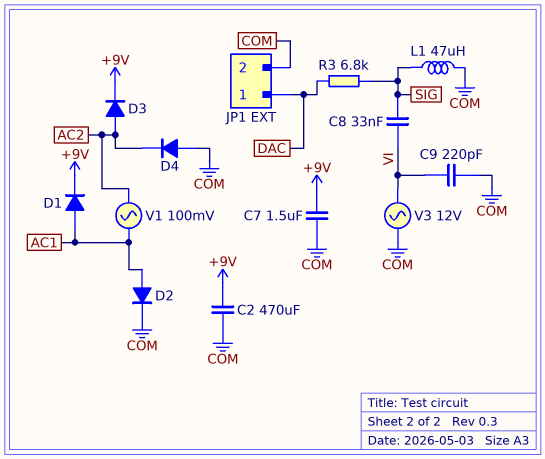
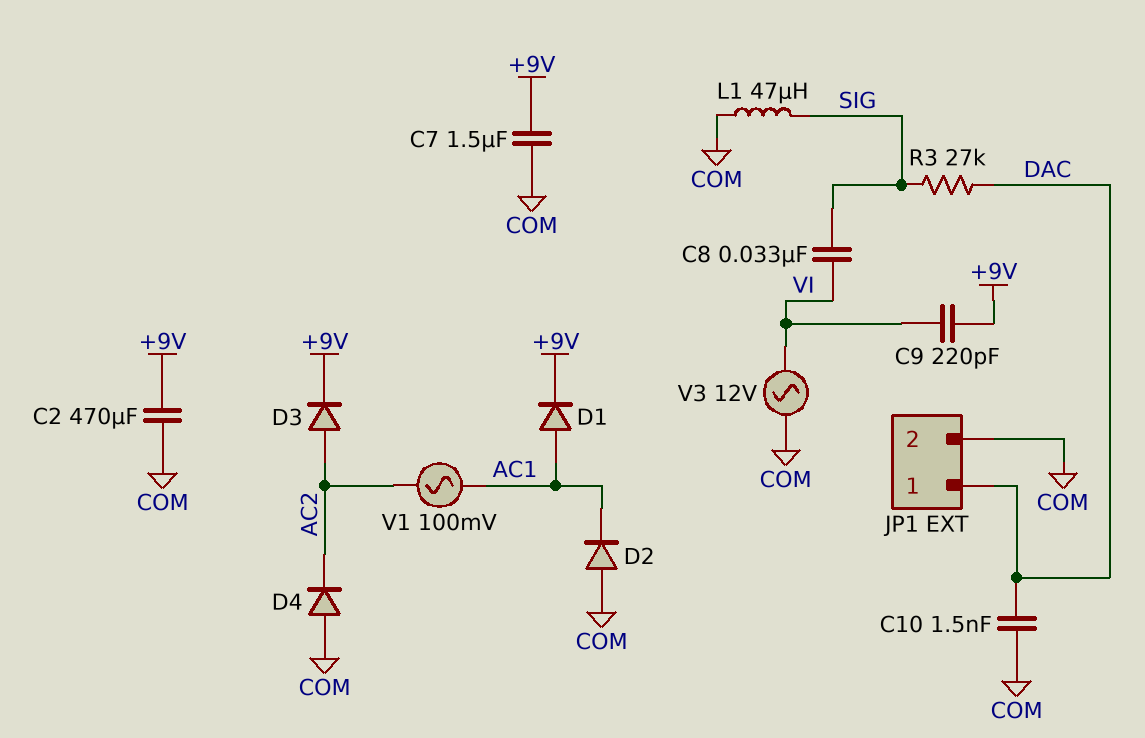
C9: 220pF (COM, VI) -> 220pF (+9V, VI)
C10: none -> 1.5nF (COM, DAC)
D2: diode (A AC1, K COM) -> diode (A COM, K AC1)
R3: 6.8k (DAC, SIG) -> 27k (DAC, SIG)

